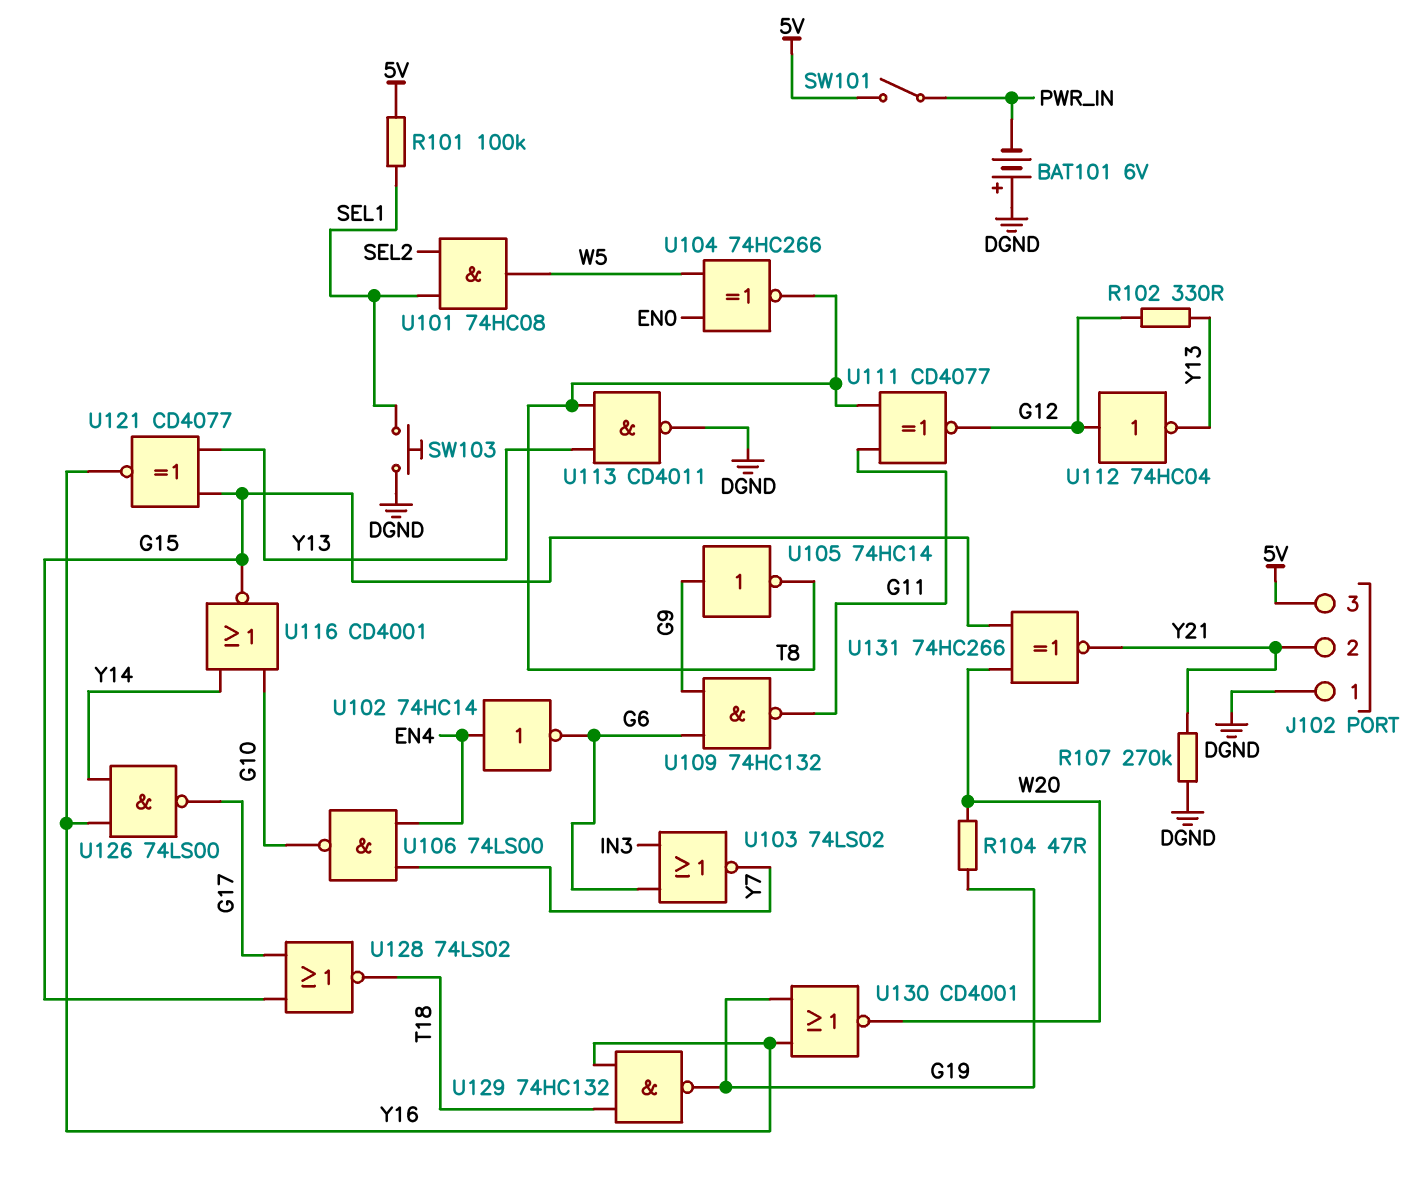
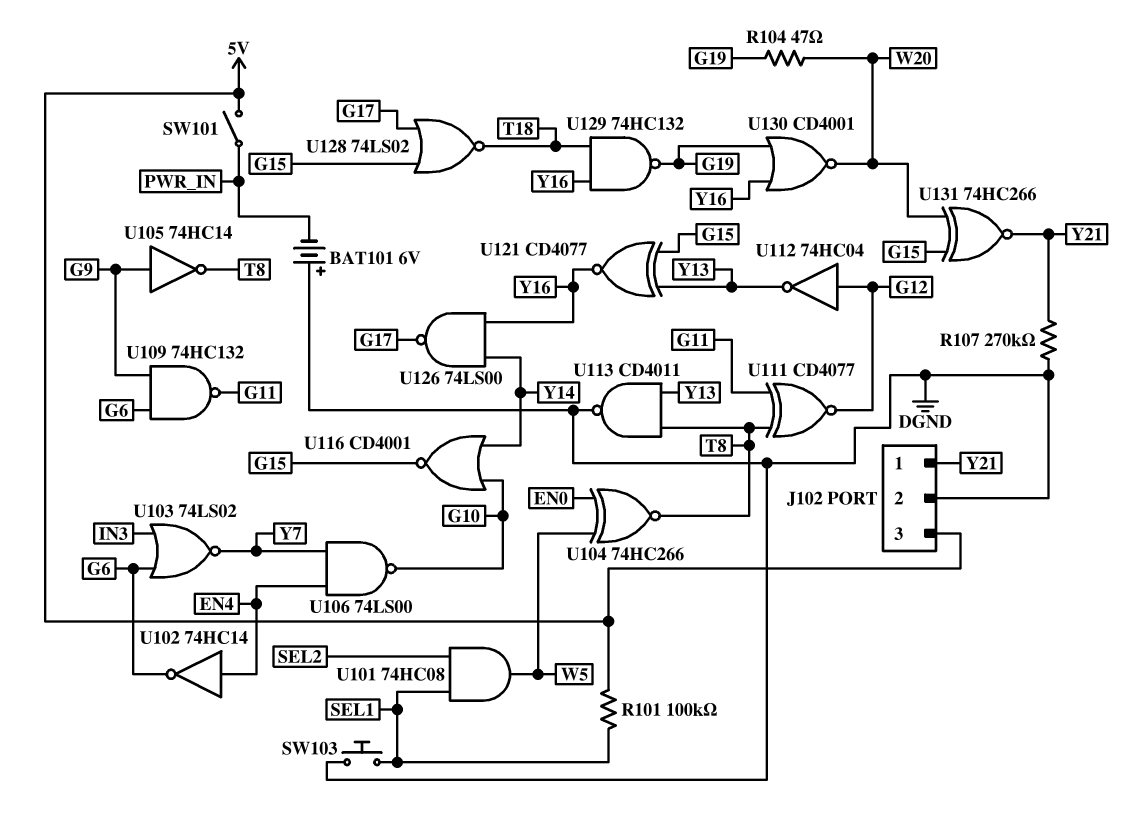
J102 pin 1: DGND -> Y21
J102 pin 2: Y21 -> DGND
R102: 330 (G12, Y13) -> none

